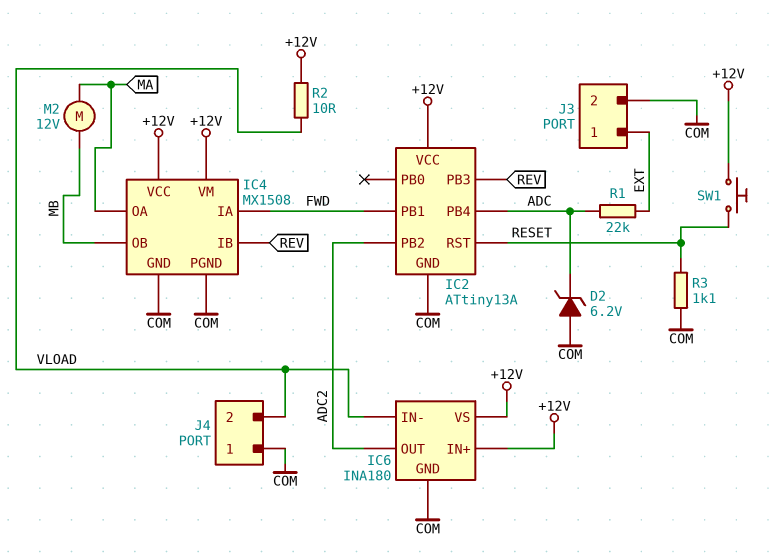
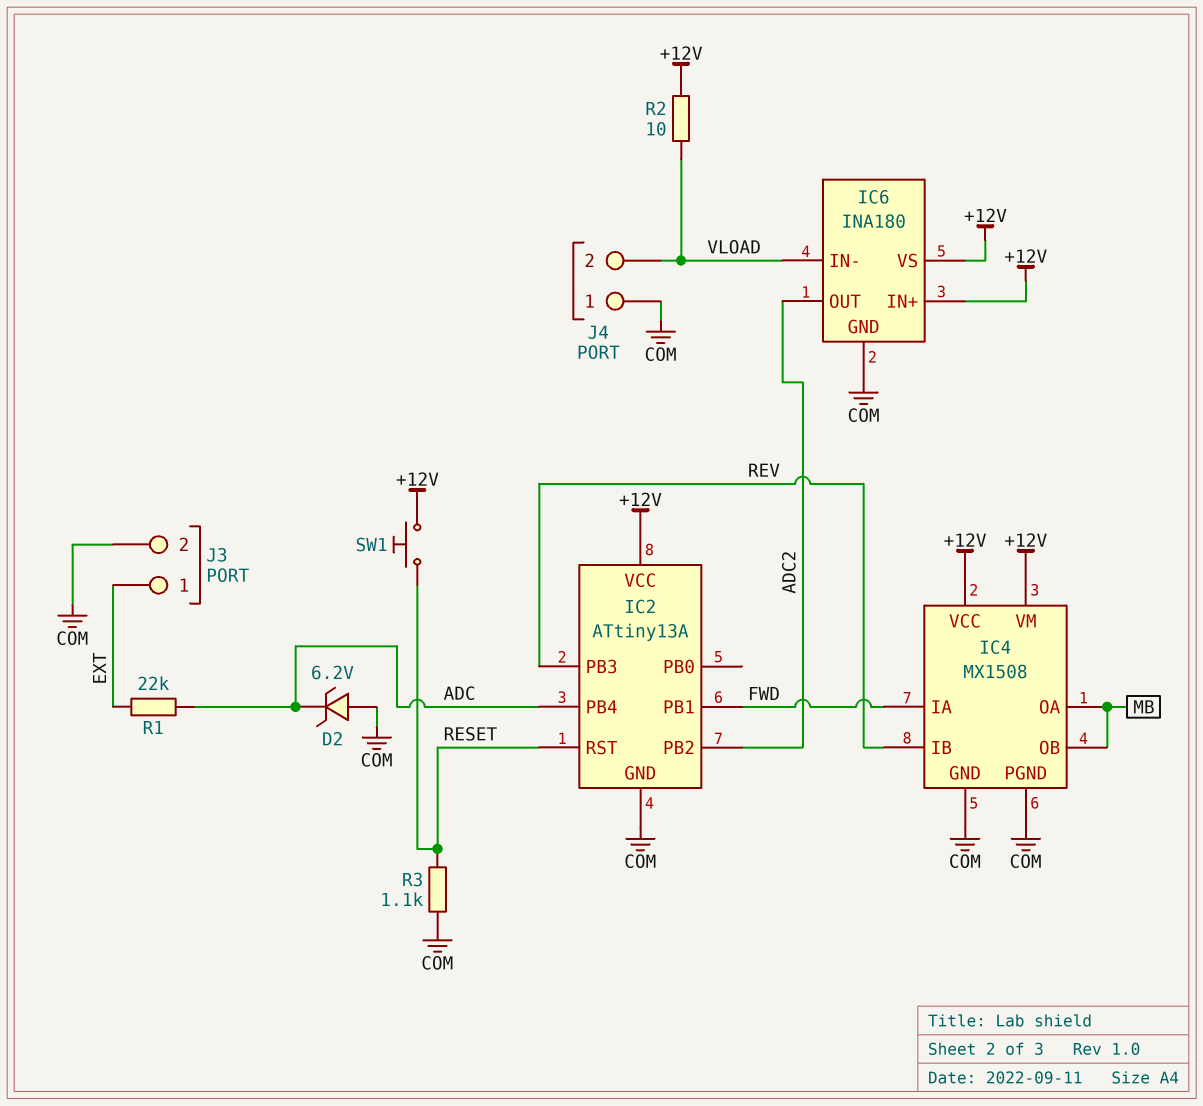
IC4 pin OA: MA -> MB
M2: motor 12V (MA, MB) -> none

